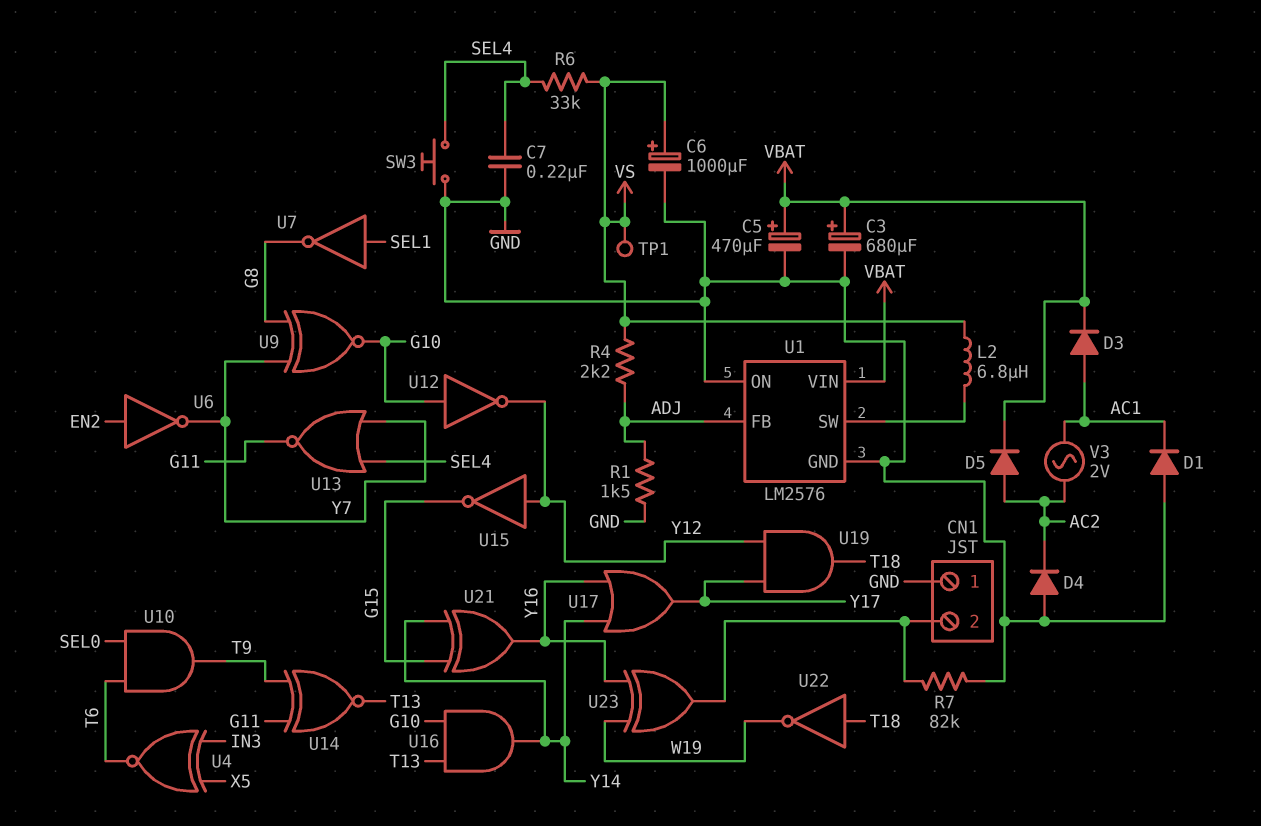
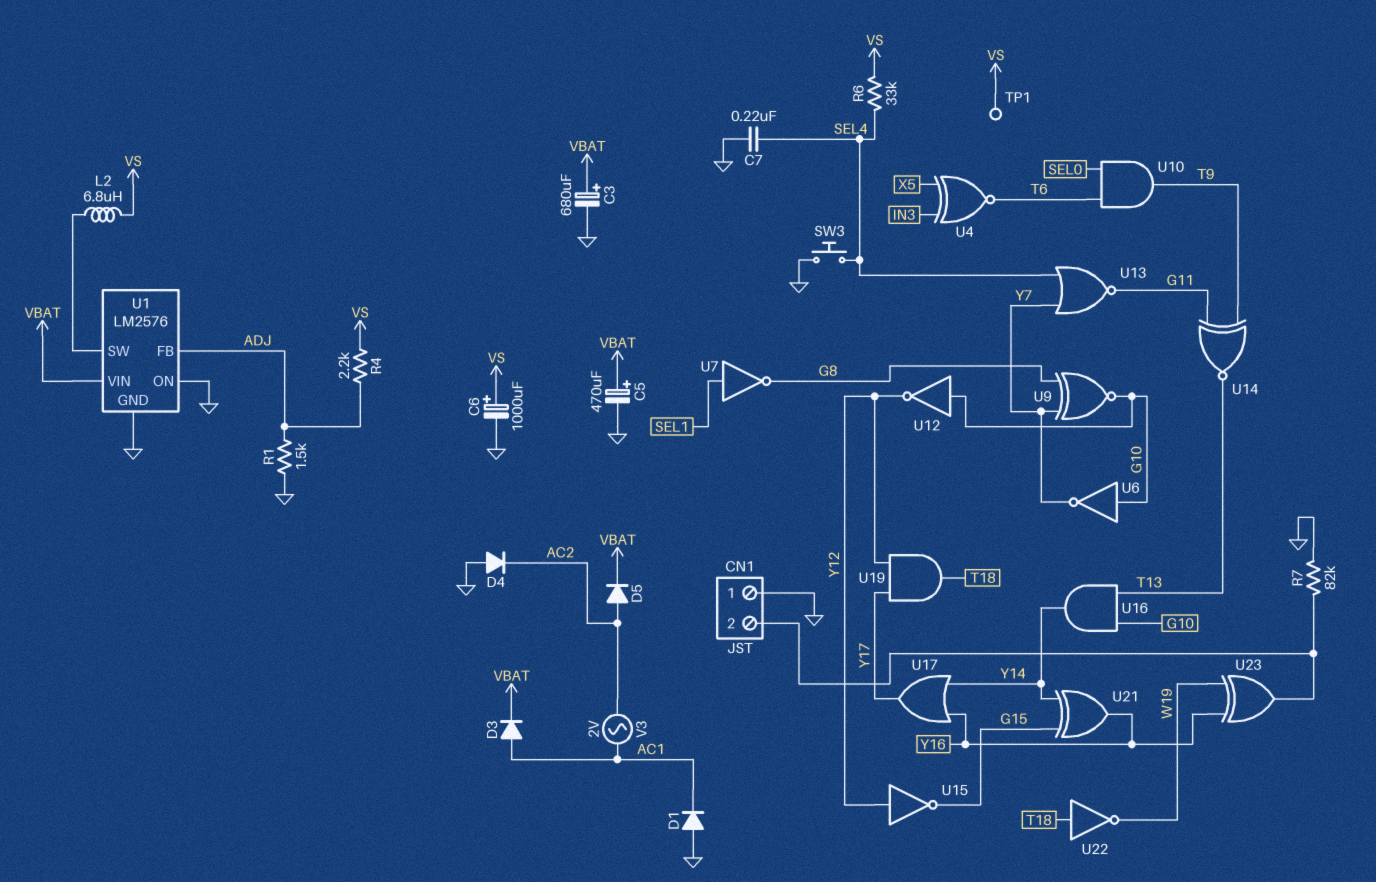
U6: NOT (in EN2, out Y7) -> NOT (in G10, out Y7)

